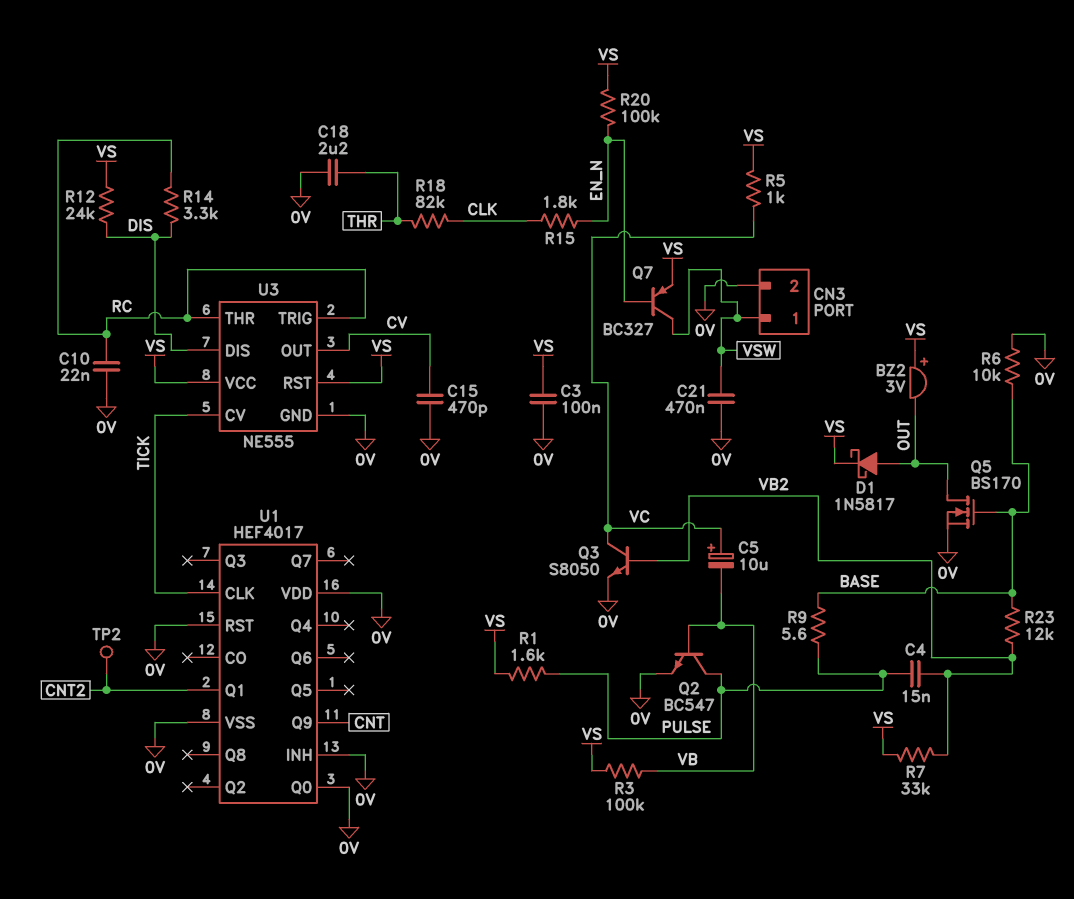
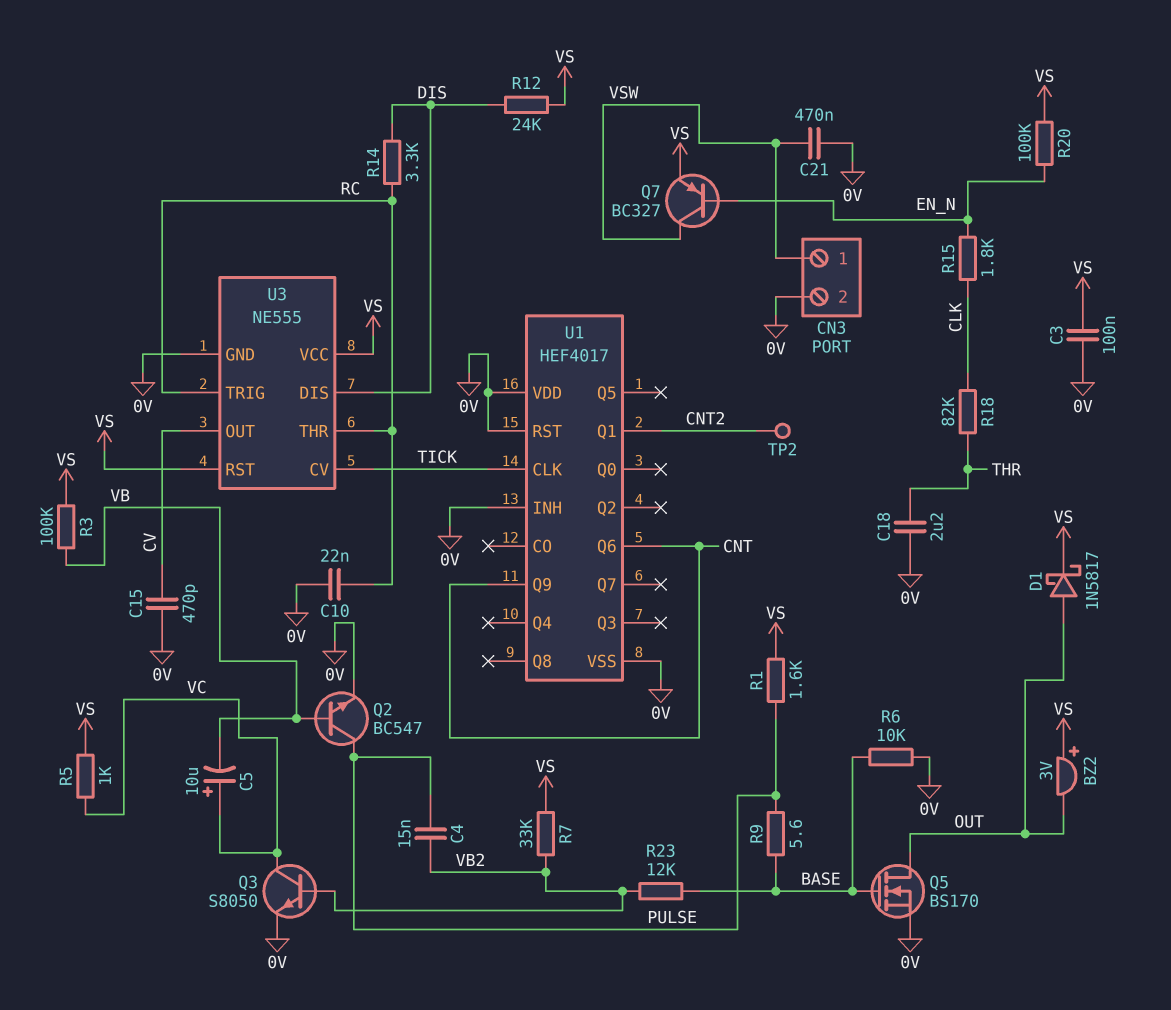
U1 pin Q0: 0V -> none
U1 pin Q6: none -> CNT

